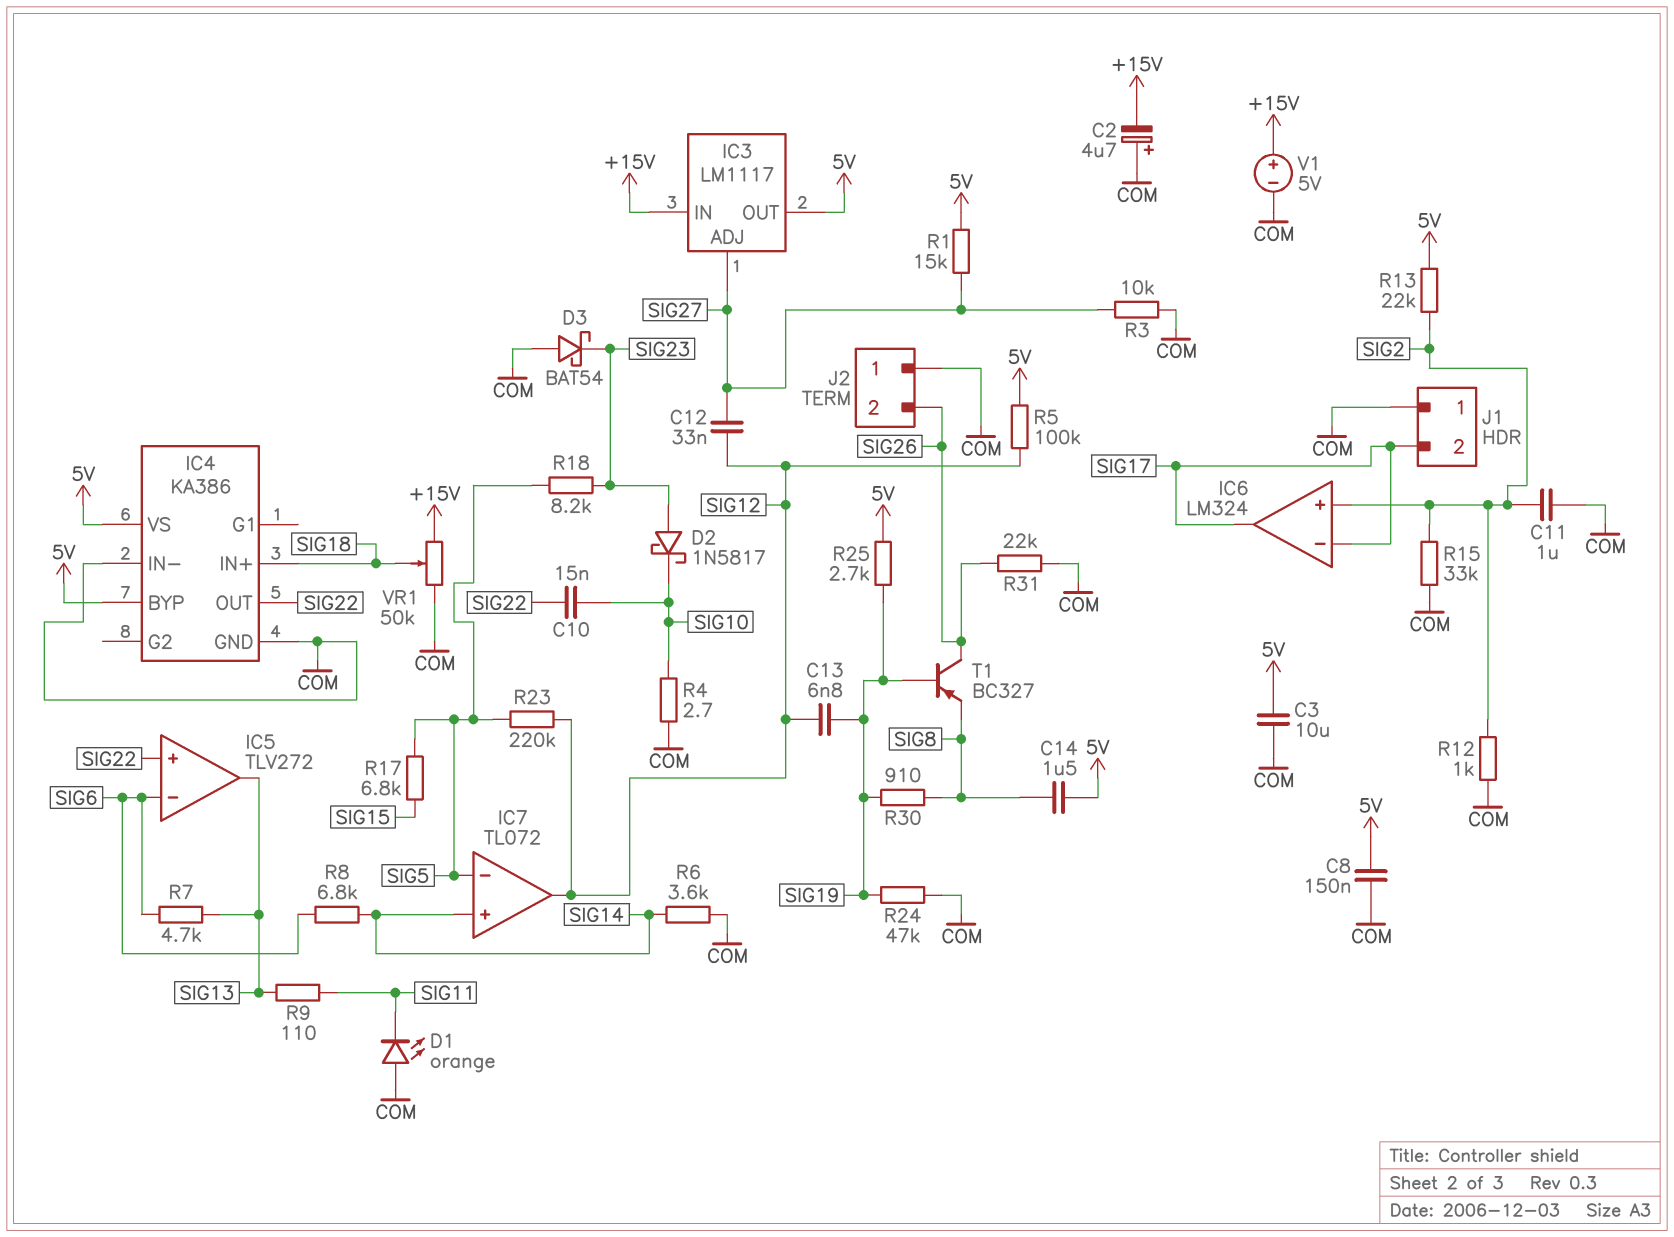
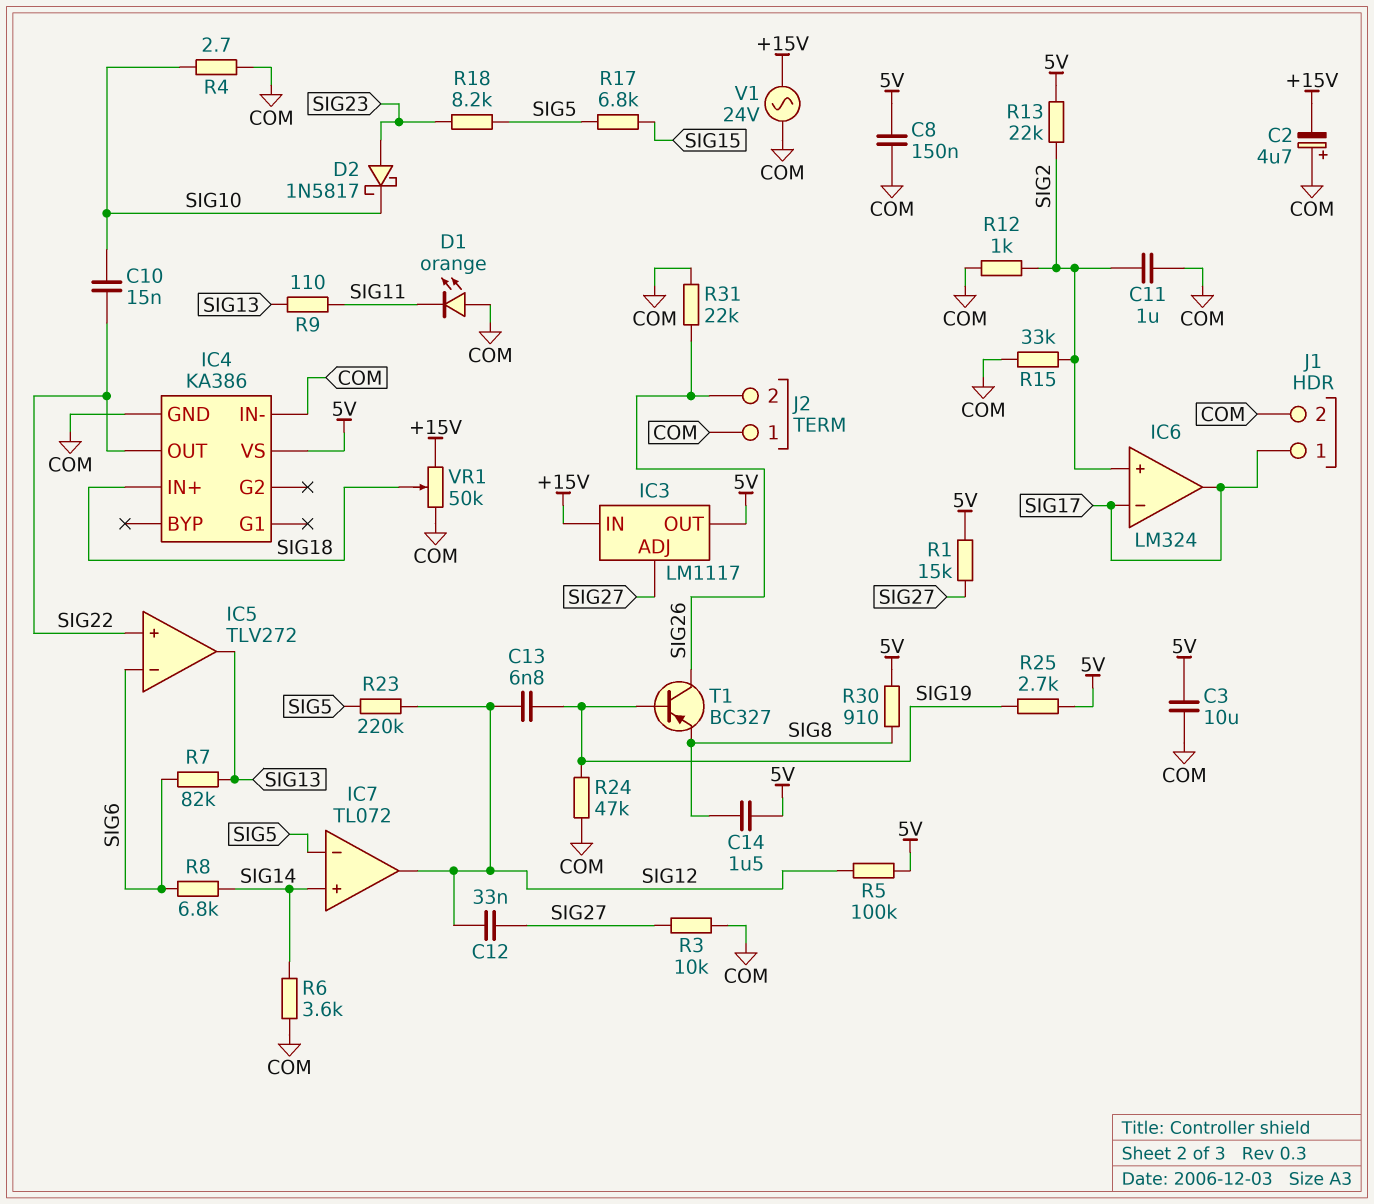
D3: schottky BAT54 (A COM, K SIG23) -> none
IC4 pin BYP: 5V -> none
J1 pin 1: COM -> SIG17
J1 pin 2: SIG17 -> COM
R7: 4.7k (SIG6, SIG13) -> 82k (SIG6, SIG13)
R30: 910 (SIG8, SIG19) -> 910 (5V, SIG8)
V1: 5V (plus +15V, minus COM) -> AC 24V (+15V, COM)

